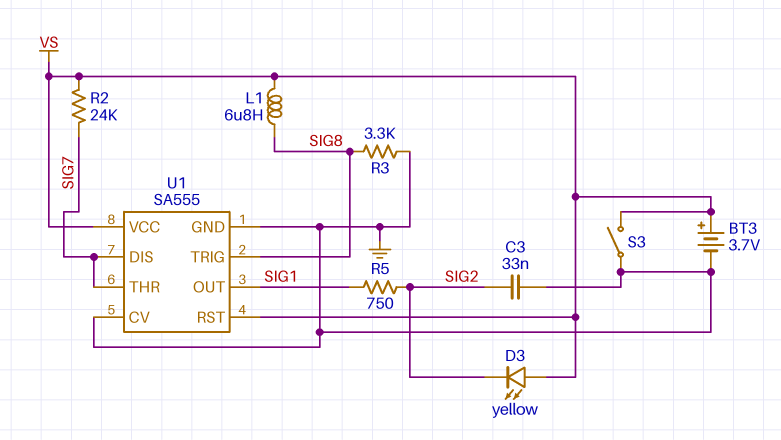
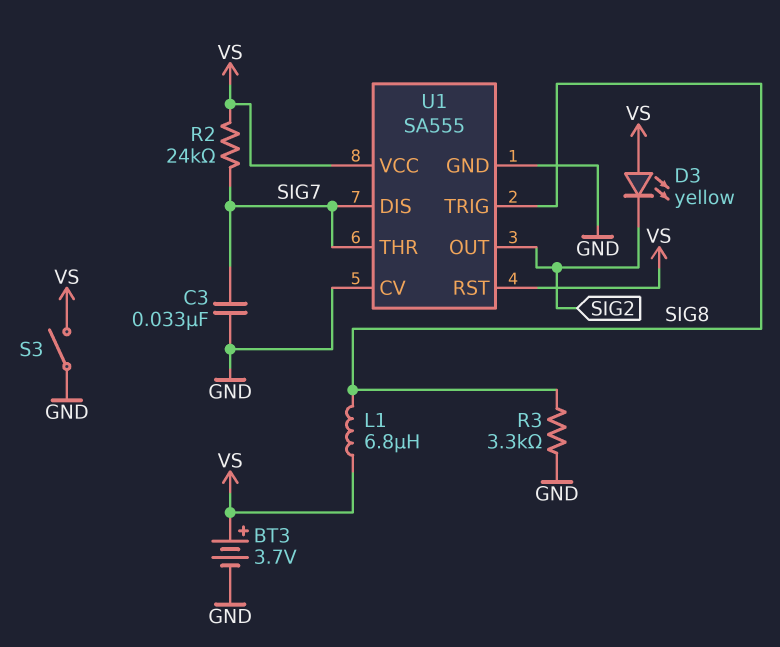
C3: 33nF (GND, SIG2) -> 33nF (GND, SIG7)
R5: 750 (SIG1, SIG2) -> none
U1 pin OUT: SIG1 -> SIG2

